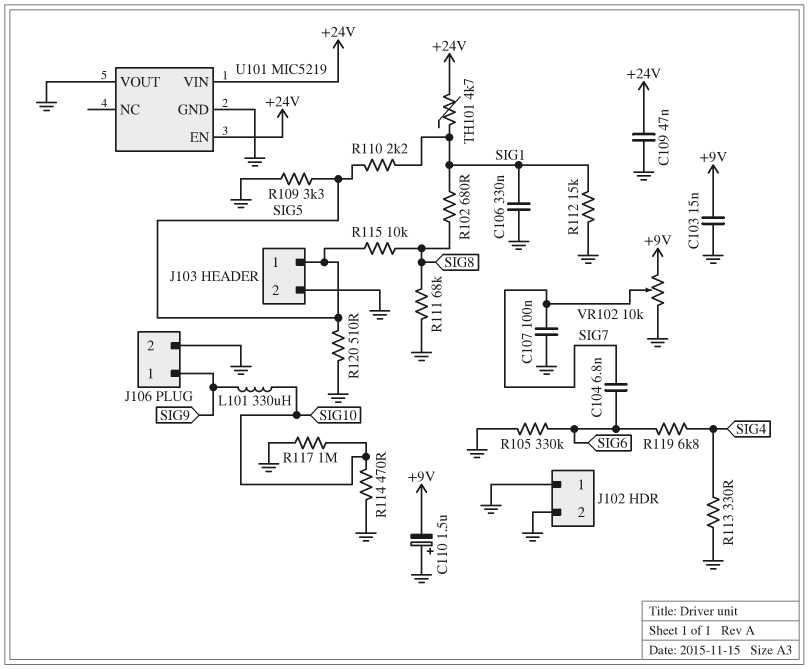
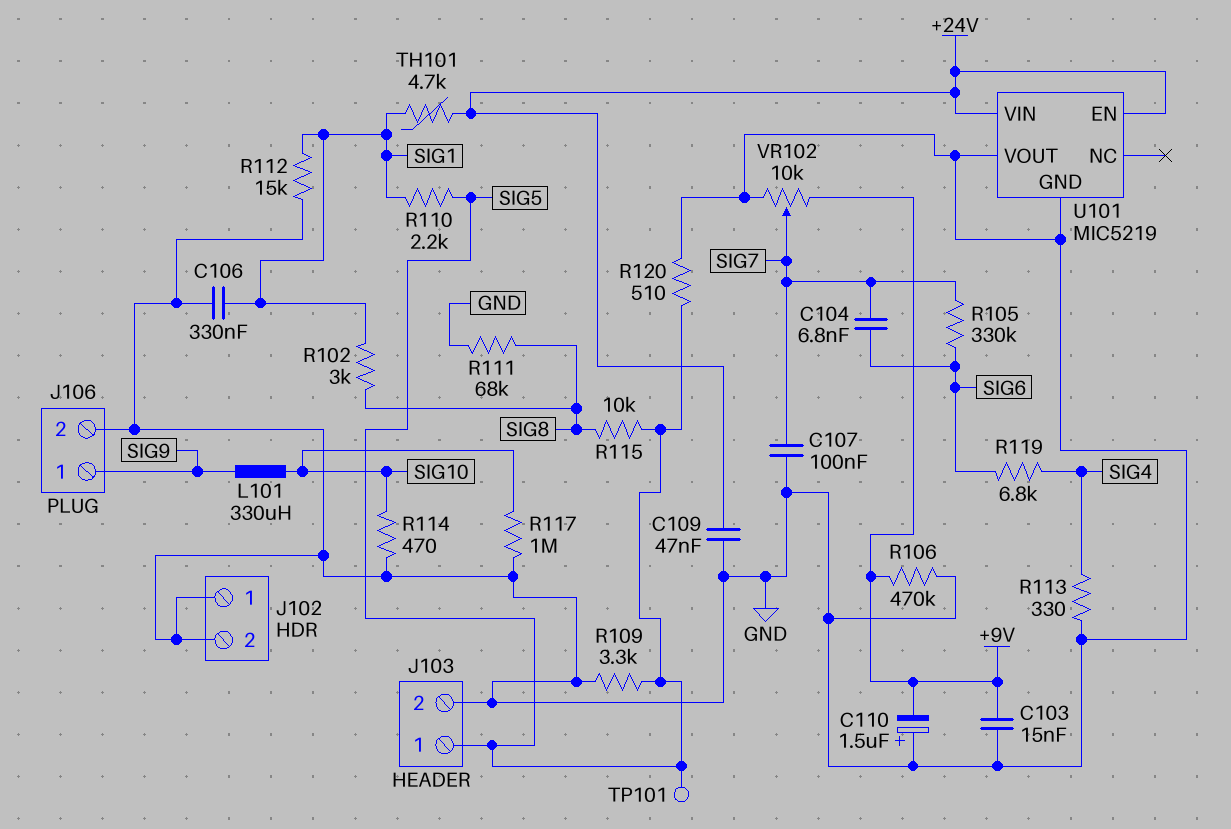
R102: 680 (SIG1, SIG8) -> 3k (SIG1, SIG8)
R105: 330k (GND, SIG6) -> 330k (SIG6, SIG7)
R106: none -> 470k (+9V, GND)
TP101: none -> test point (SIG5)

